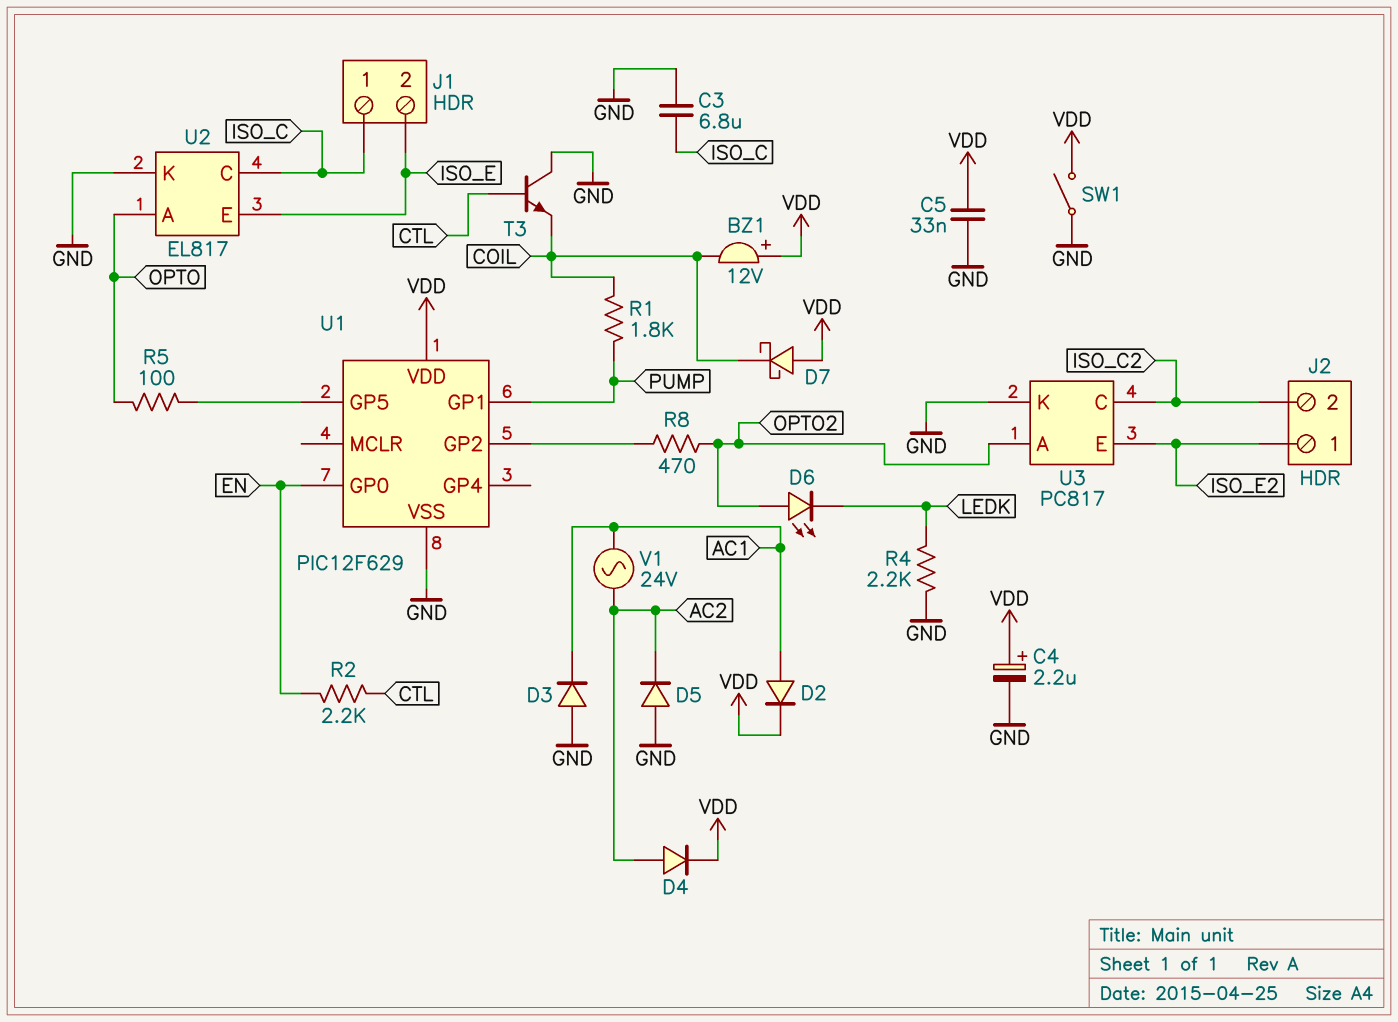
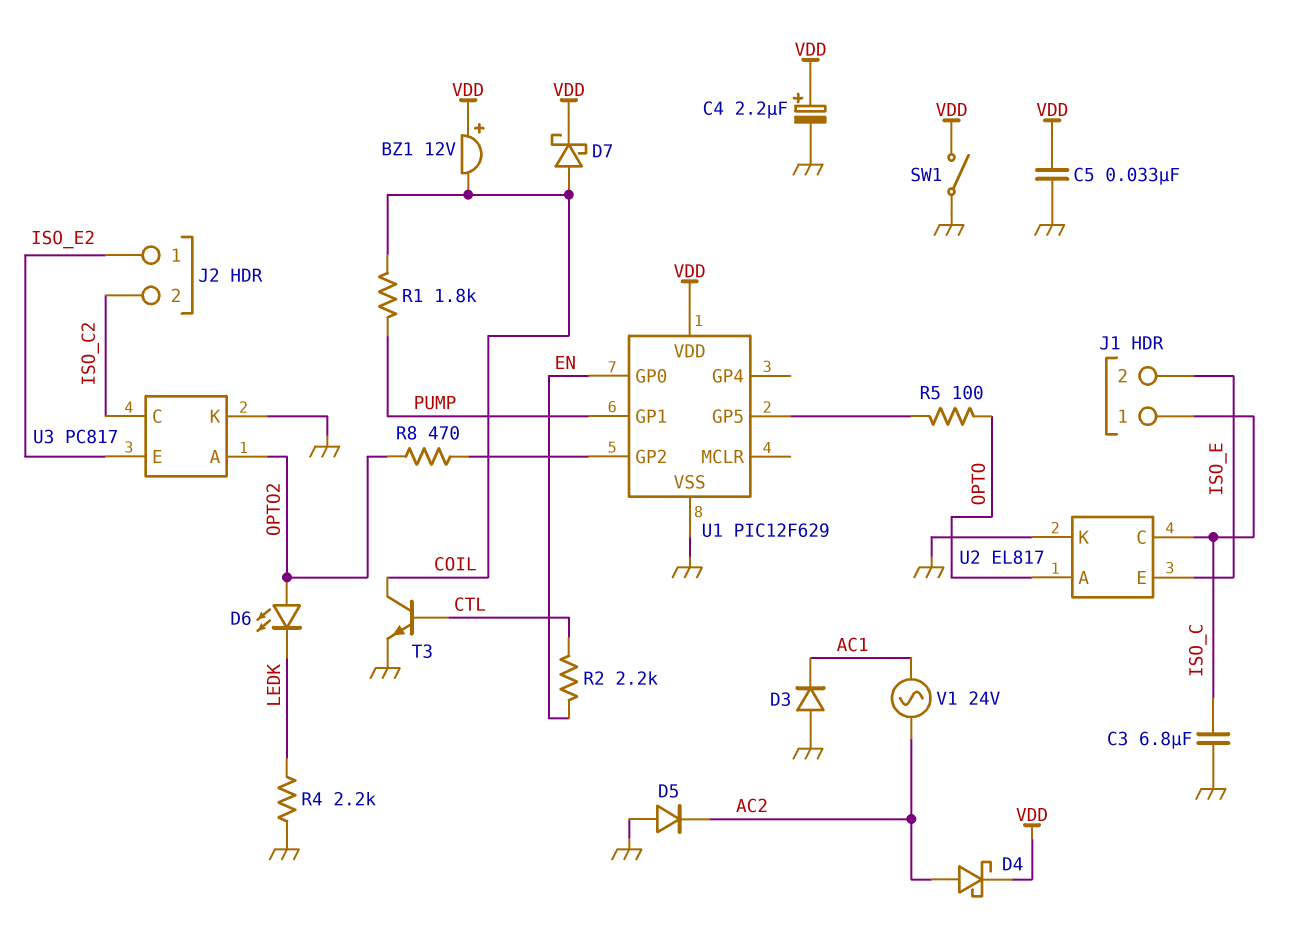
D2: diode (A AC1, K VDD) -> none
D4: diode (A AC2, K VDD) -> schottky (A AC2, K VDD)
D7: schottky (A VDD, K COIL) -> schottky (A COIL, K VDD)
T3: NPN (B CTL, C GND, E COIL) -> NPN (B CTL, C COIL, E GND)

